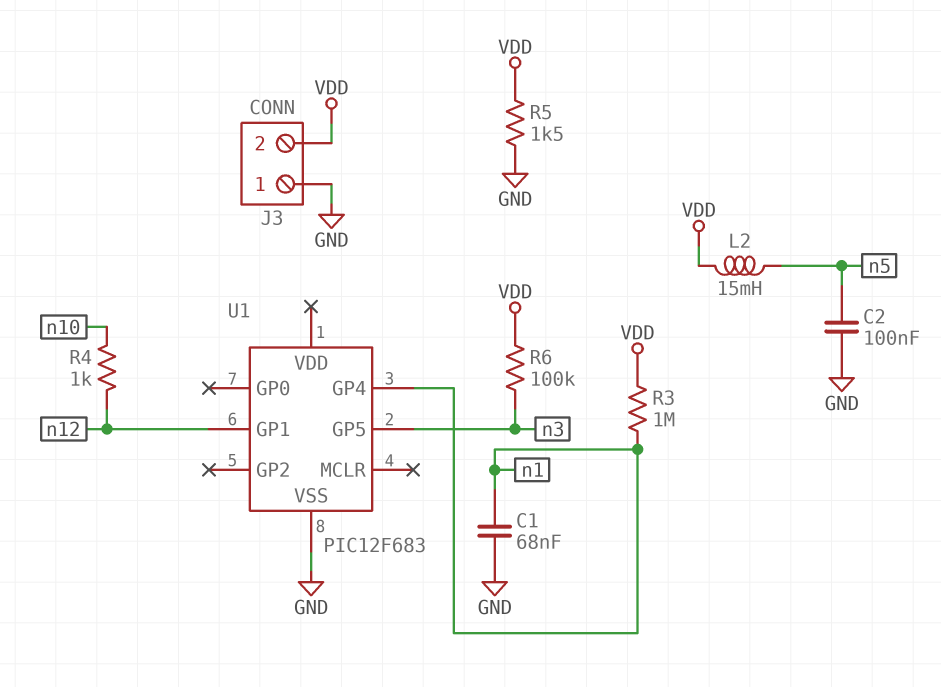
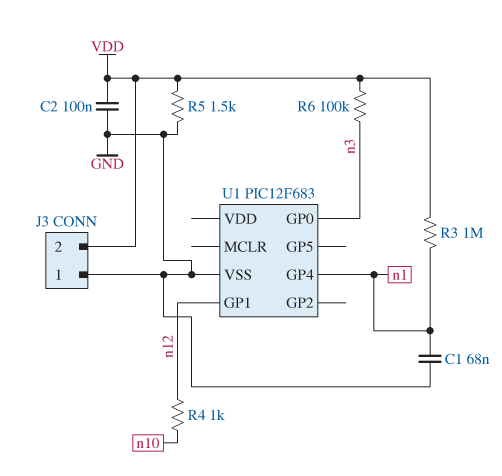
C2: 100nF (GND, n5) -> 100nF (GND, VDD)
L2: 15mH (VDD, n5) -> none
U1 pin GP0: none -> n3
U1 pin GP5: n3 -> none

